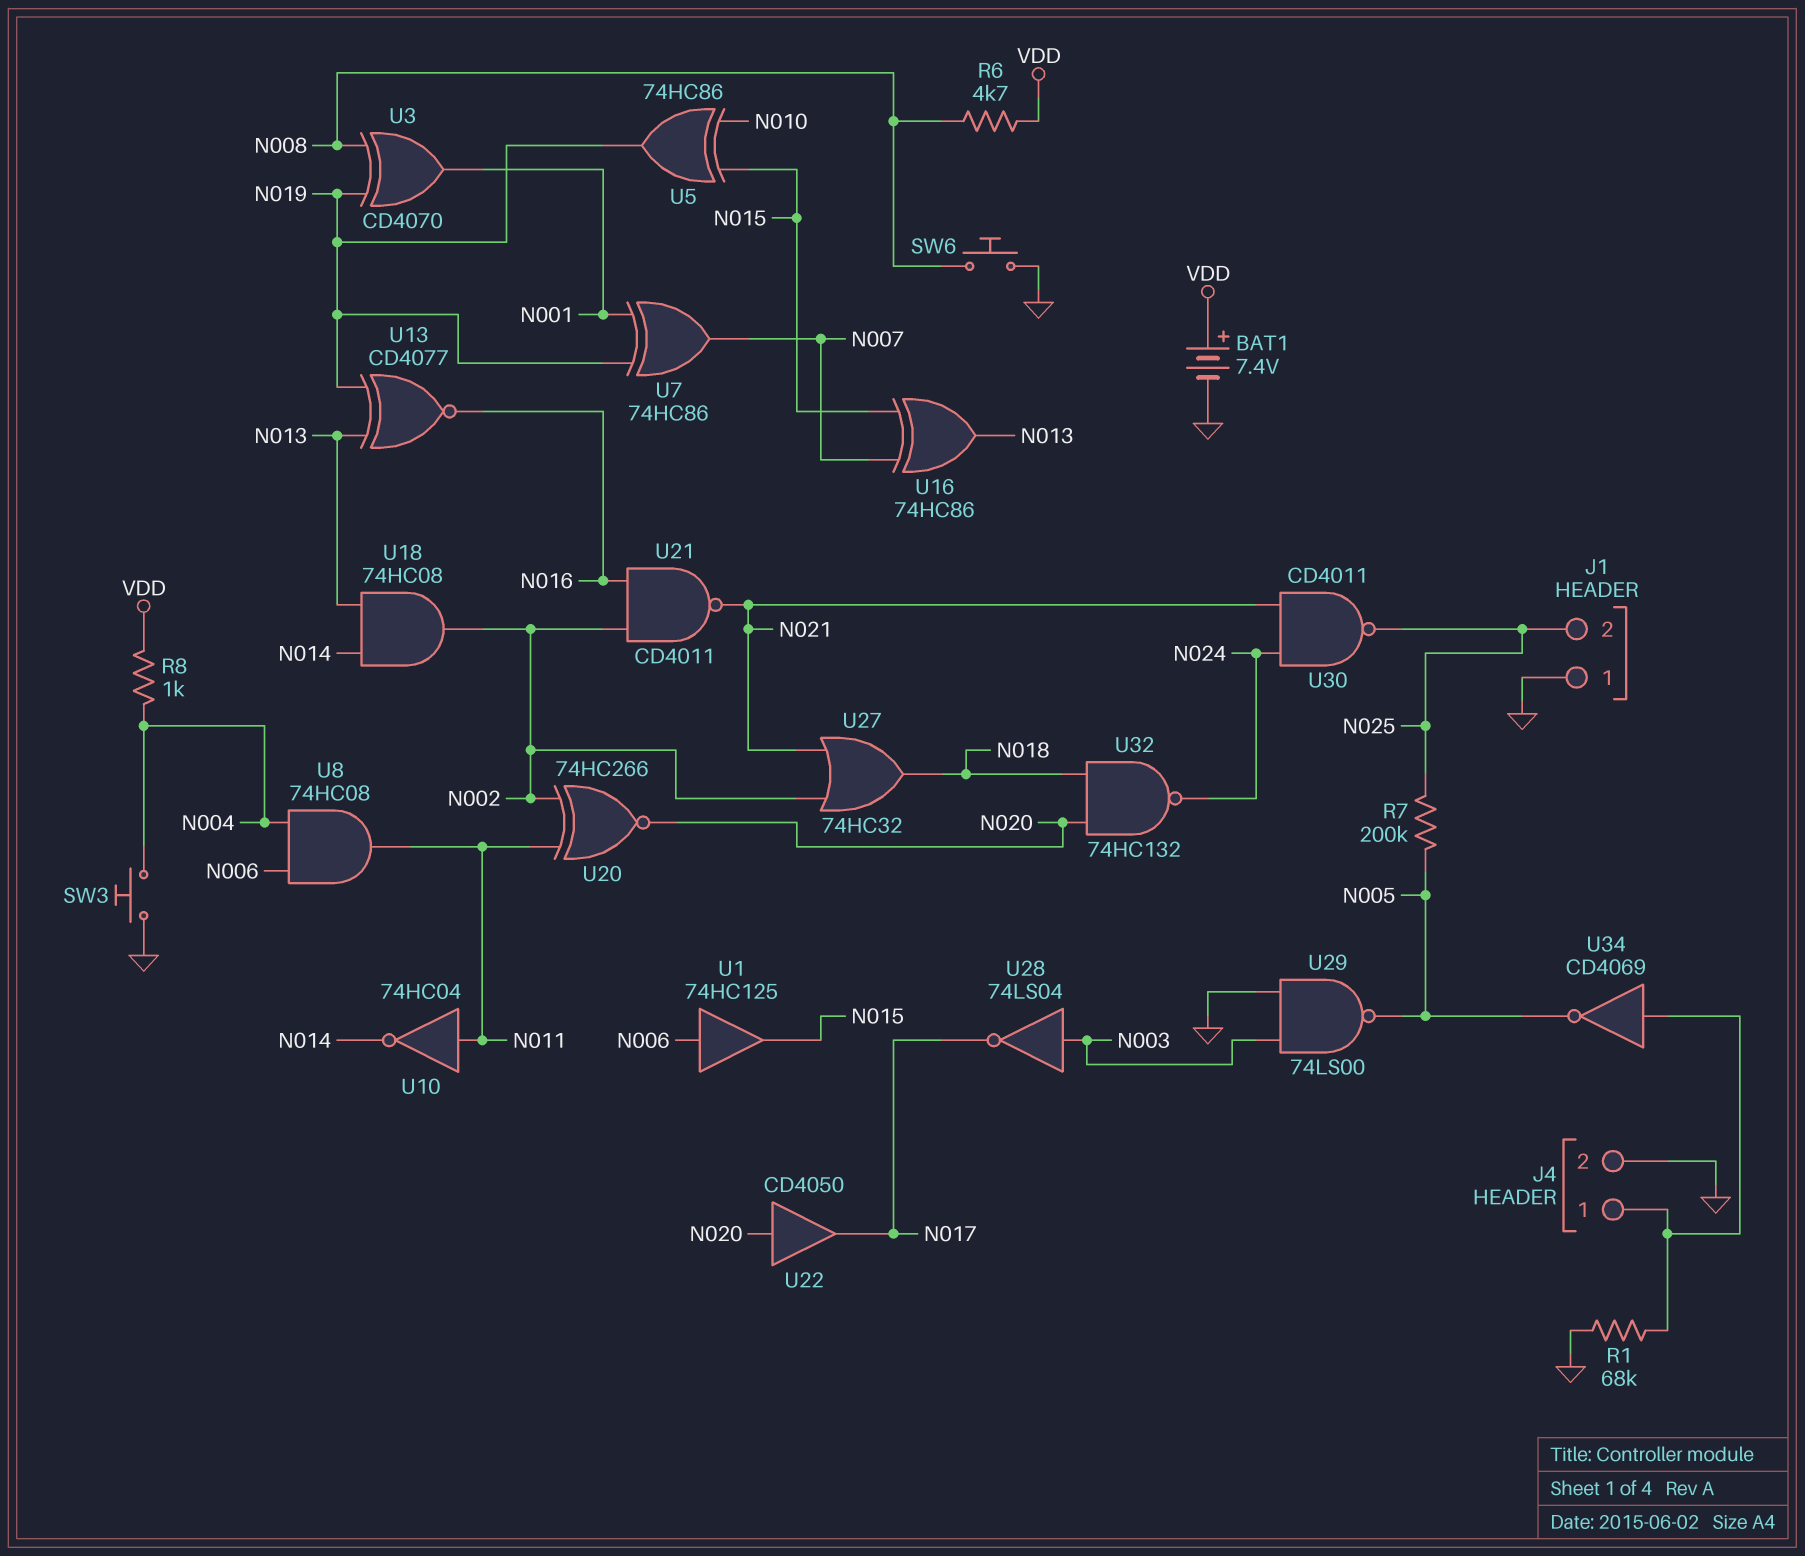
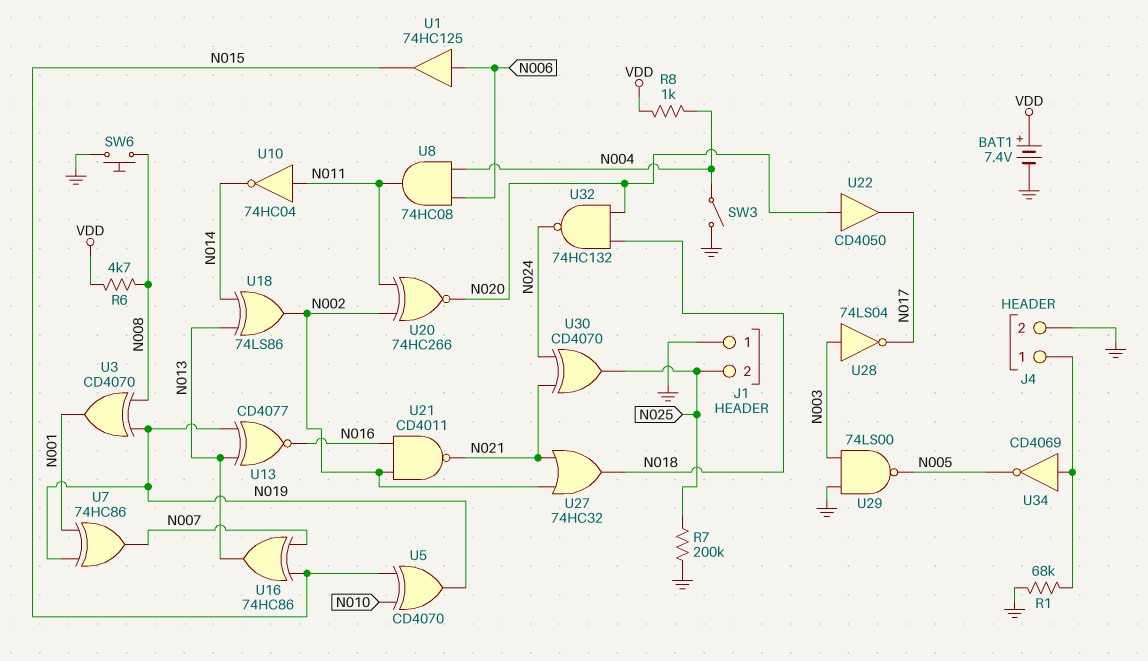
R7: 200k (N005, N025) -> 200k (GND, N025)
SW3: button (GND, N004) -> switch (GND, N004)
U5: XOR 74HC86 (in N010, in N015, out N019) -> XOR CD4070 (in N010, in N015, out N019)
U18: AND 74HC08 (in N013, in N014, out N002) -> XOR 74LS86 (in N013, in N014, out N002)
U30: NAND CD4011 (in N021, in N024, out N025) -> XOR CD4070 (in N021, in N024, out N025)

